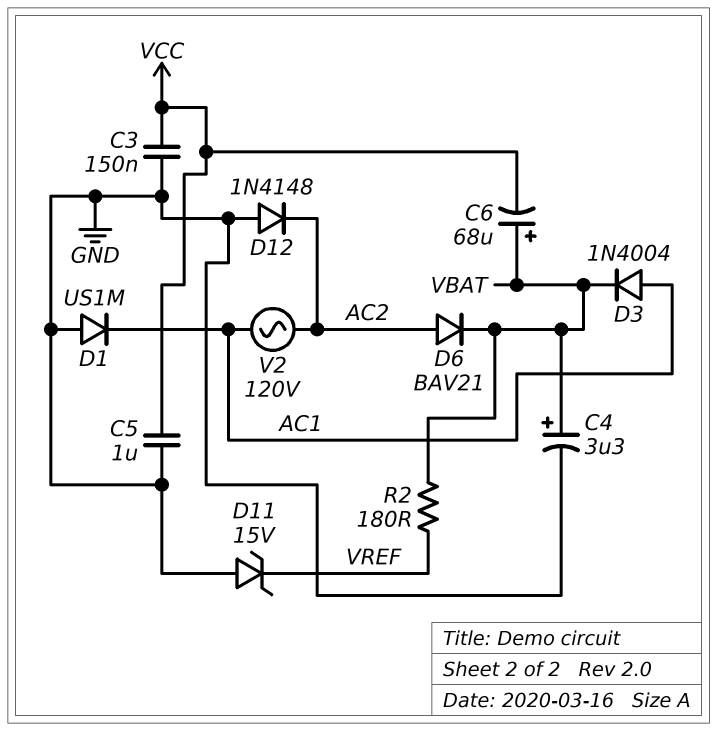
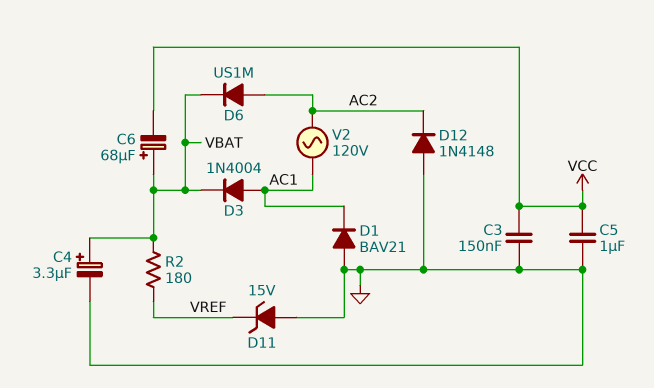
D1: diode US1M (A GND, K AC1) -> diode BAV21 (A GND, K AC1)
D6: diode BAV21 (A AC2, K VBAT) -> diode US1M (A AC2, K VBAT)

